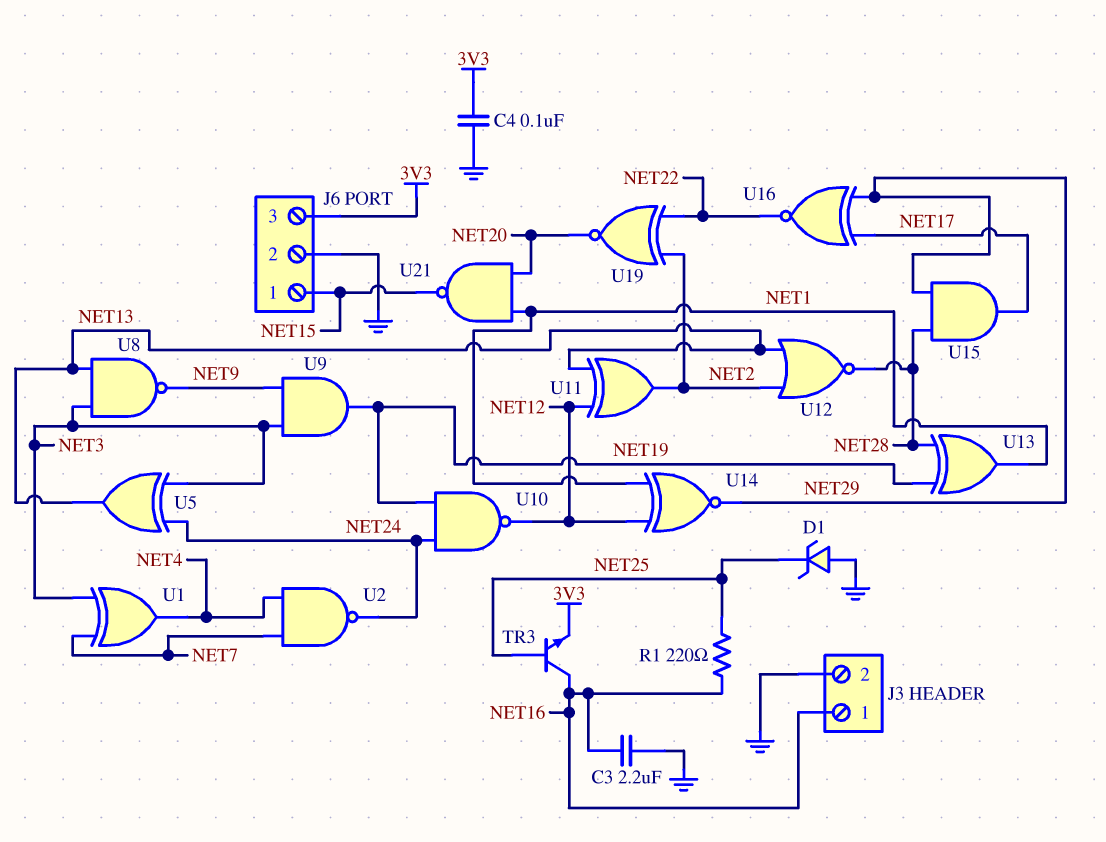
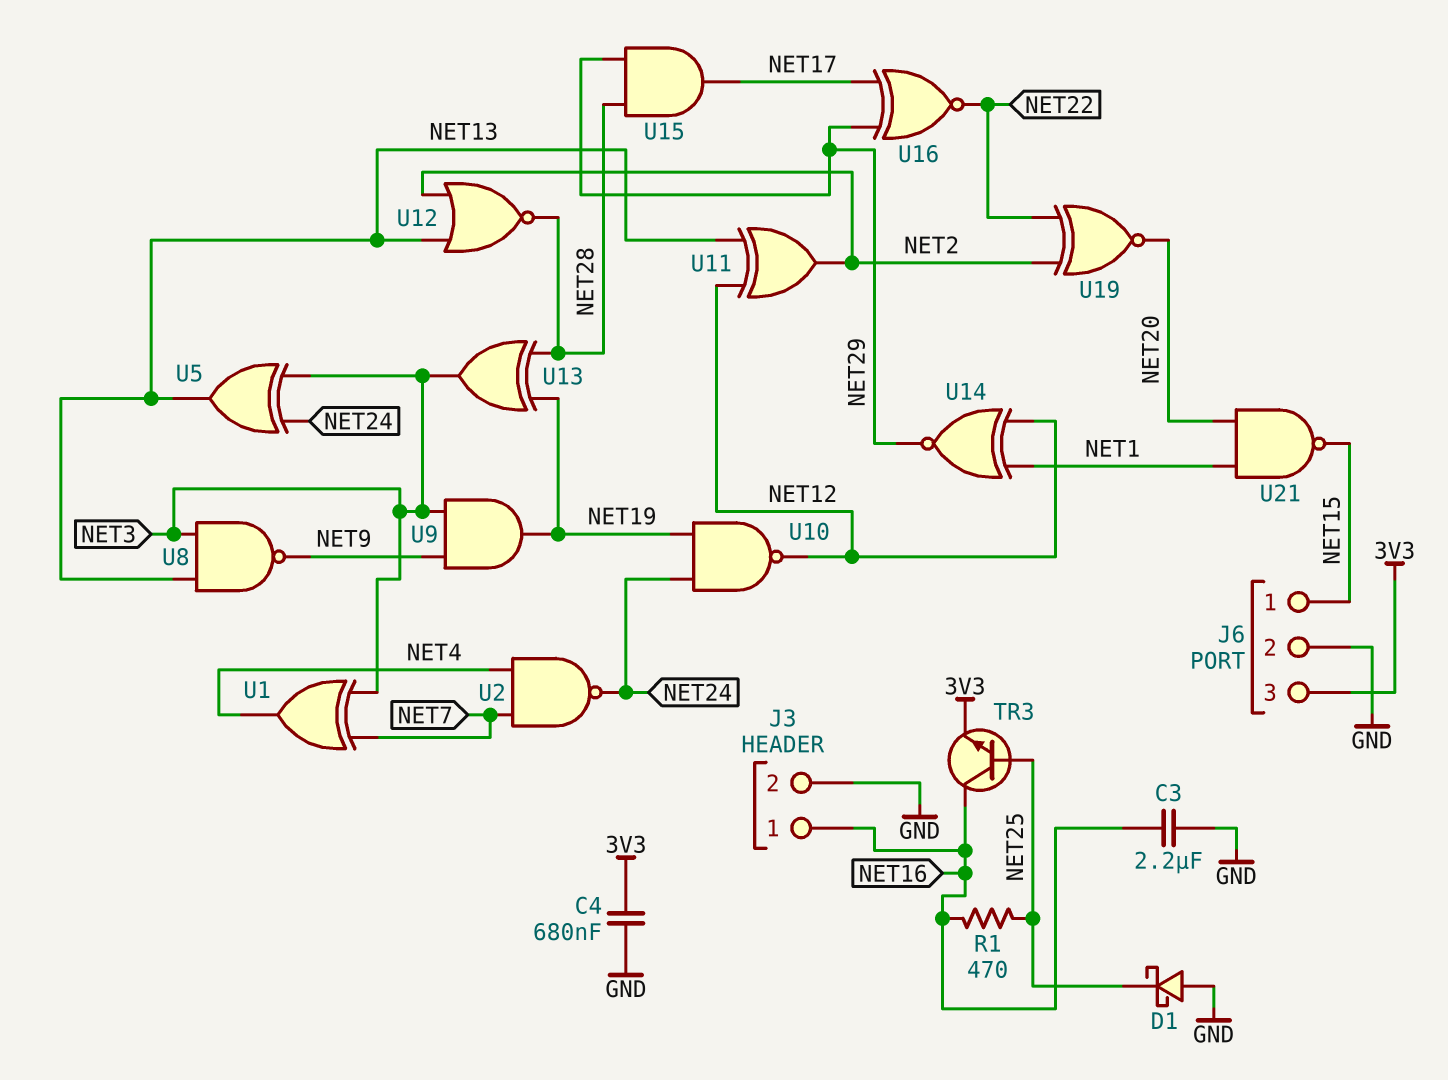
C4: 100nF (3V3, GND) -> 680nF (3V3, GND)
D1: zener (A GND, K NET25) -> schottky (A GND, K NET25)
R1: 220 (NET16, NET25) -> 470 (NET16, NET25)
U13: XOR (in NET19, in NET28, out NET1) -> XOR (in NET19, in NET28, out NET3)

